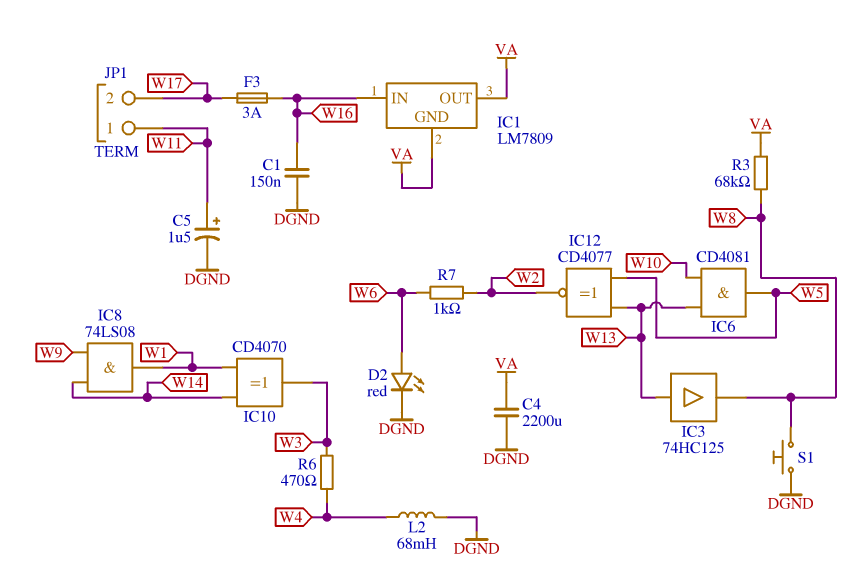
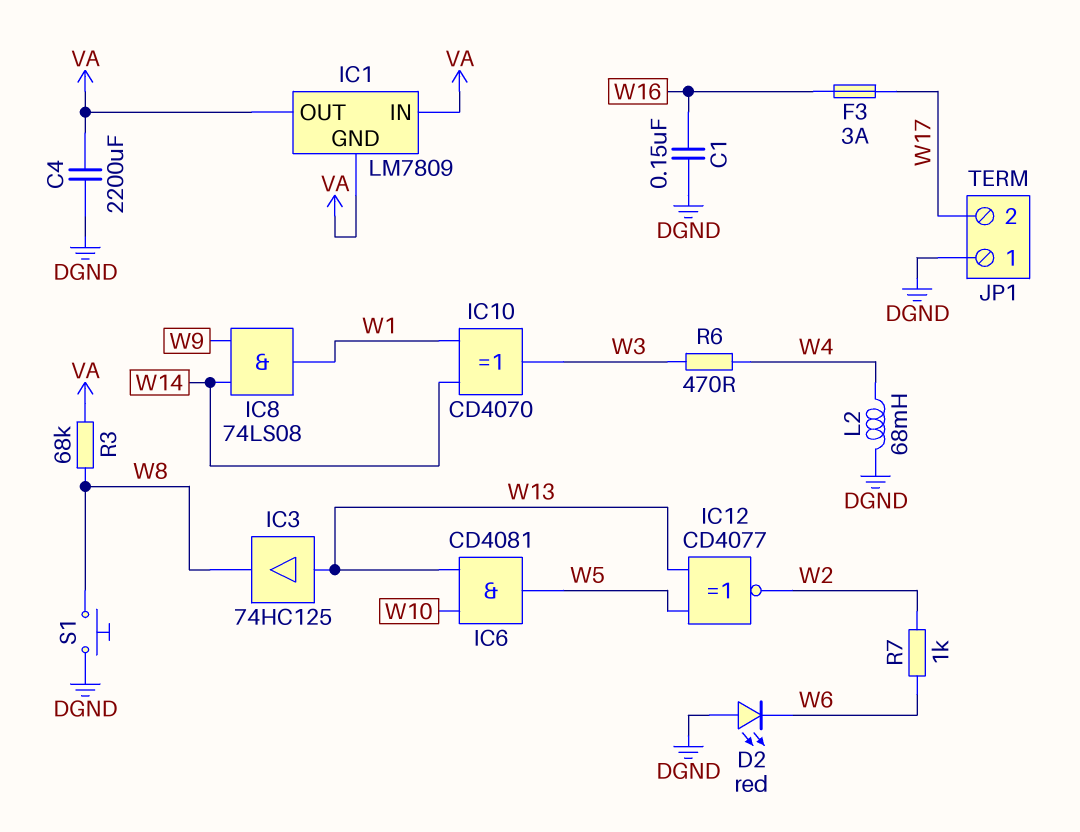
C5: 1.5uF (plus W11, minus DGND) -> none
D2: LED red (A W6, K DGND) -> LED red (A DGND, K W6)
IC1 pin IN: W16 -> VA
JP1 pin 1: W11 -> DGND

